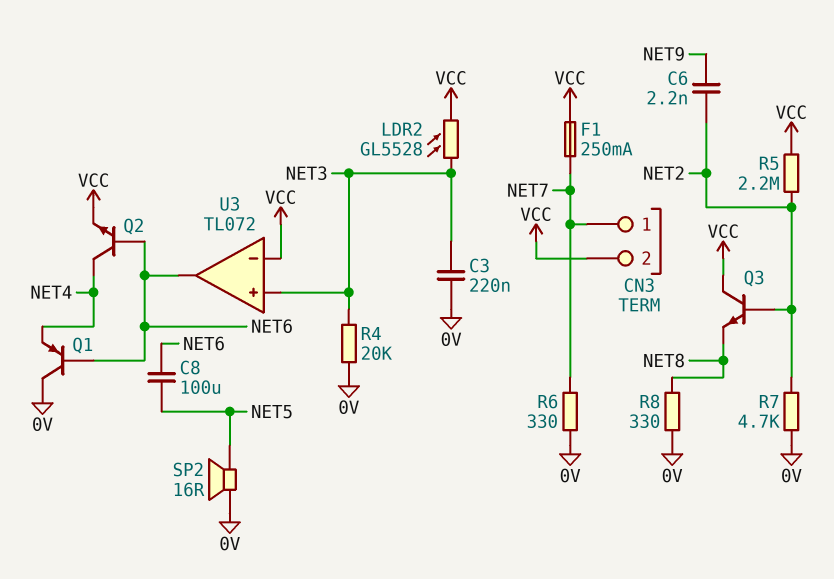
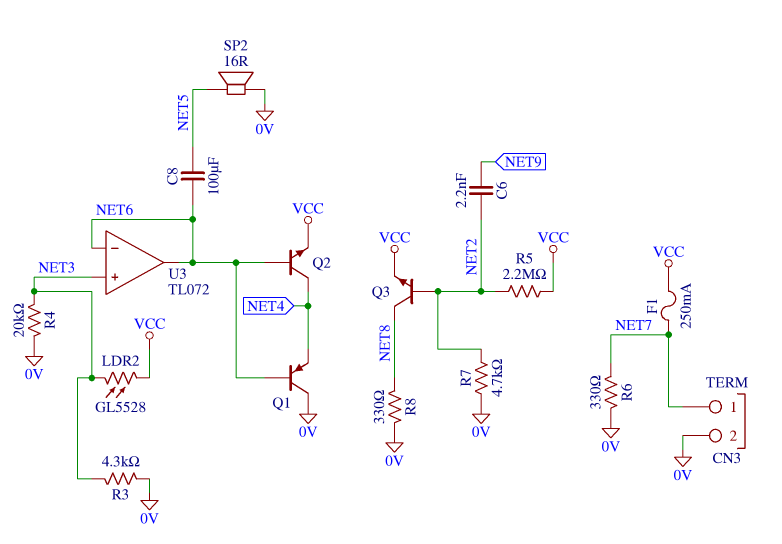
C3: 220nF (0V, NET3) -> none
CN3 pin 2: VCC -> 0V
Q3: NPN (B NET2, C VCC, E NET8) -> NPN (B NET2, C NET8, E VCC)
R3: none -> 4.3k (0V, NET3)
U3 pin in-: VCC -> NET6

